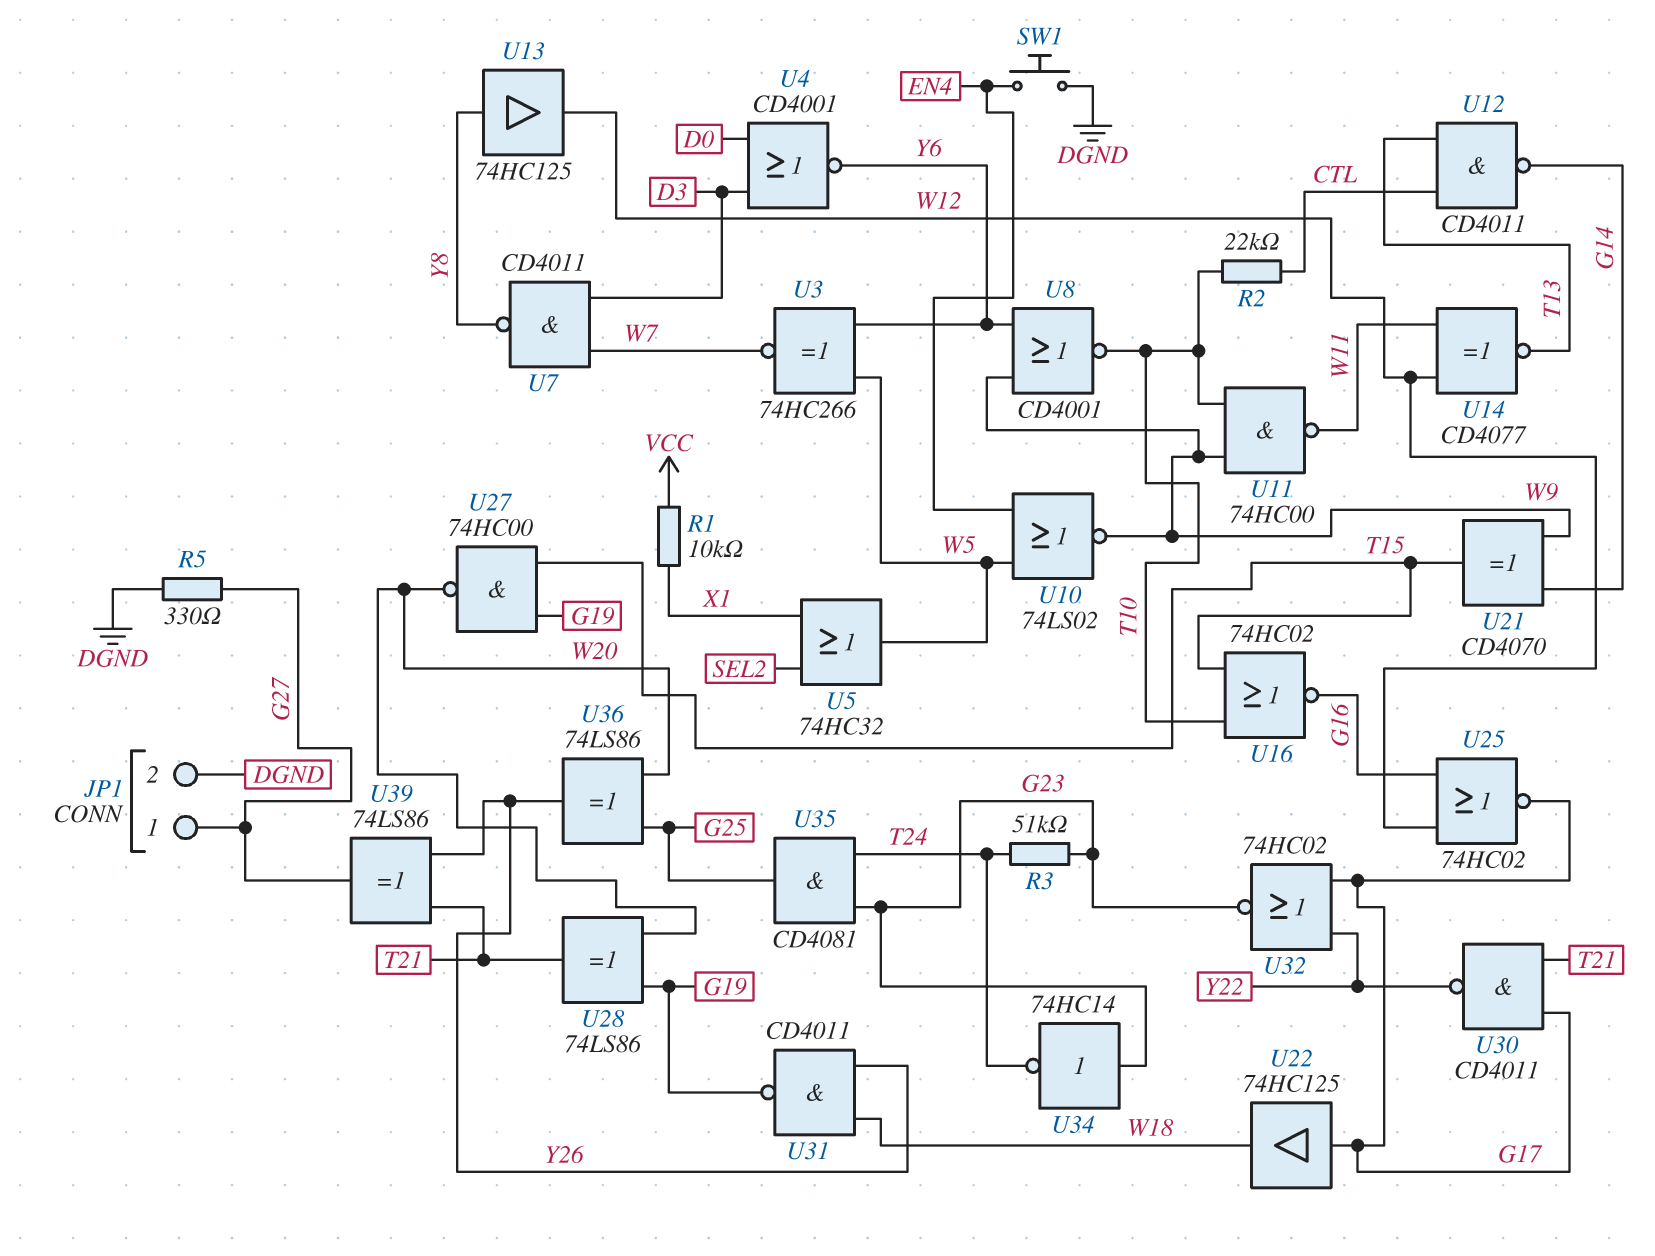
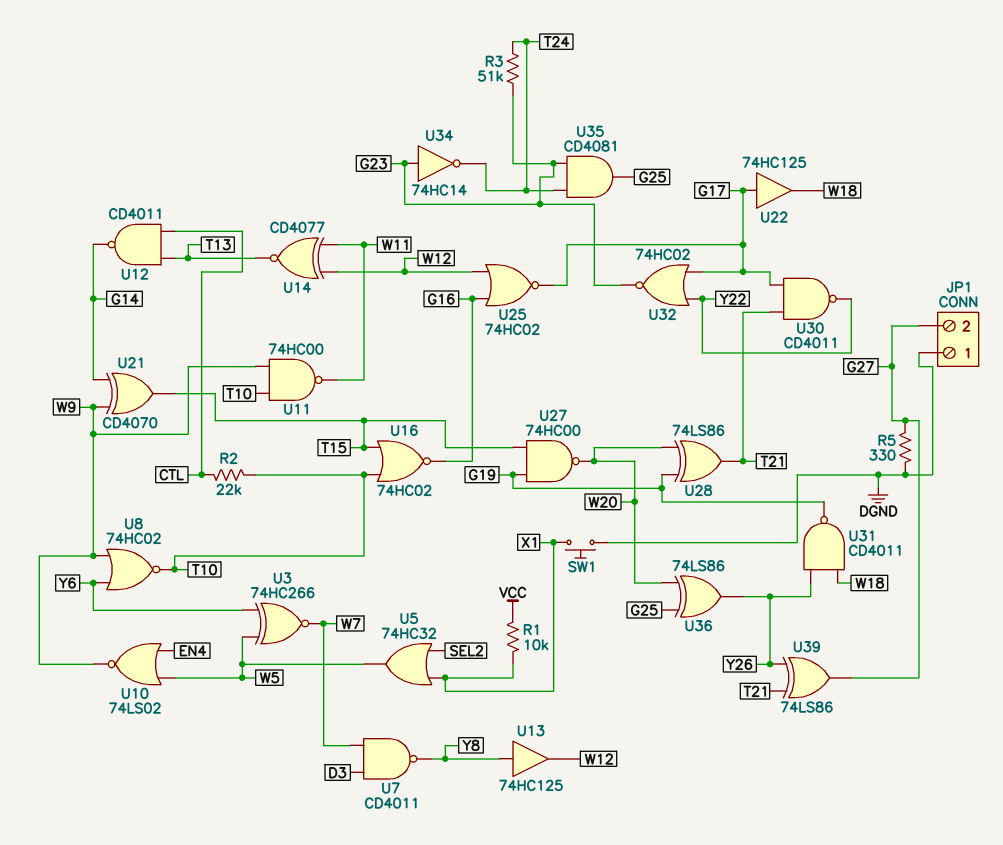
JP1 pin 1: G27 -> DGND
JP1 pin 2: DGND -> G27
SW1: button (DGND, EN4) -> button (DGND, X1)
U4: NOR CD4001 (in D0, in D3, out Y6) -> none
U8: NOR CD4001 (in W9, in Y6, out T10) -> NOR 74HC02 (in W9, in Y6, out T10)

